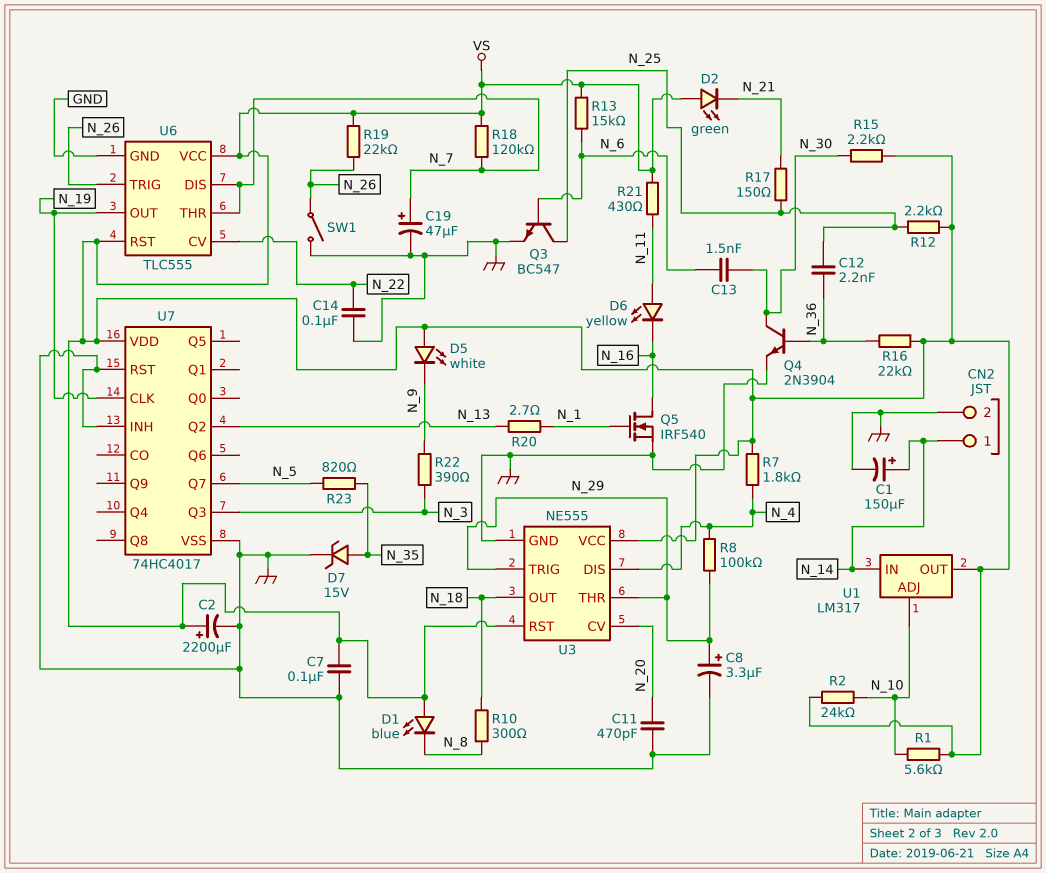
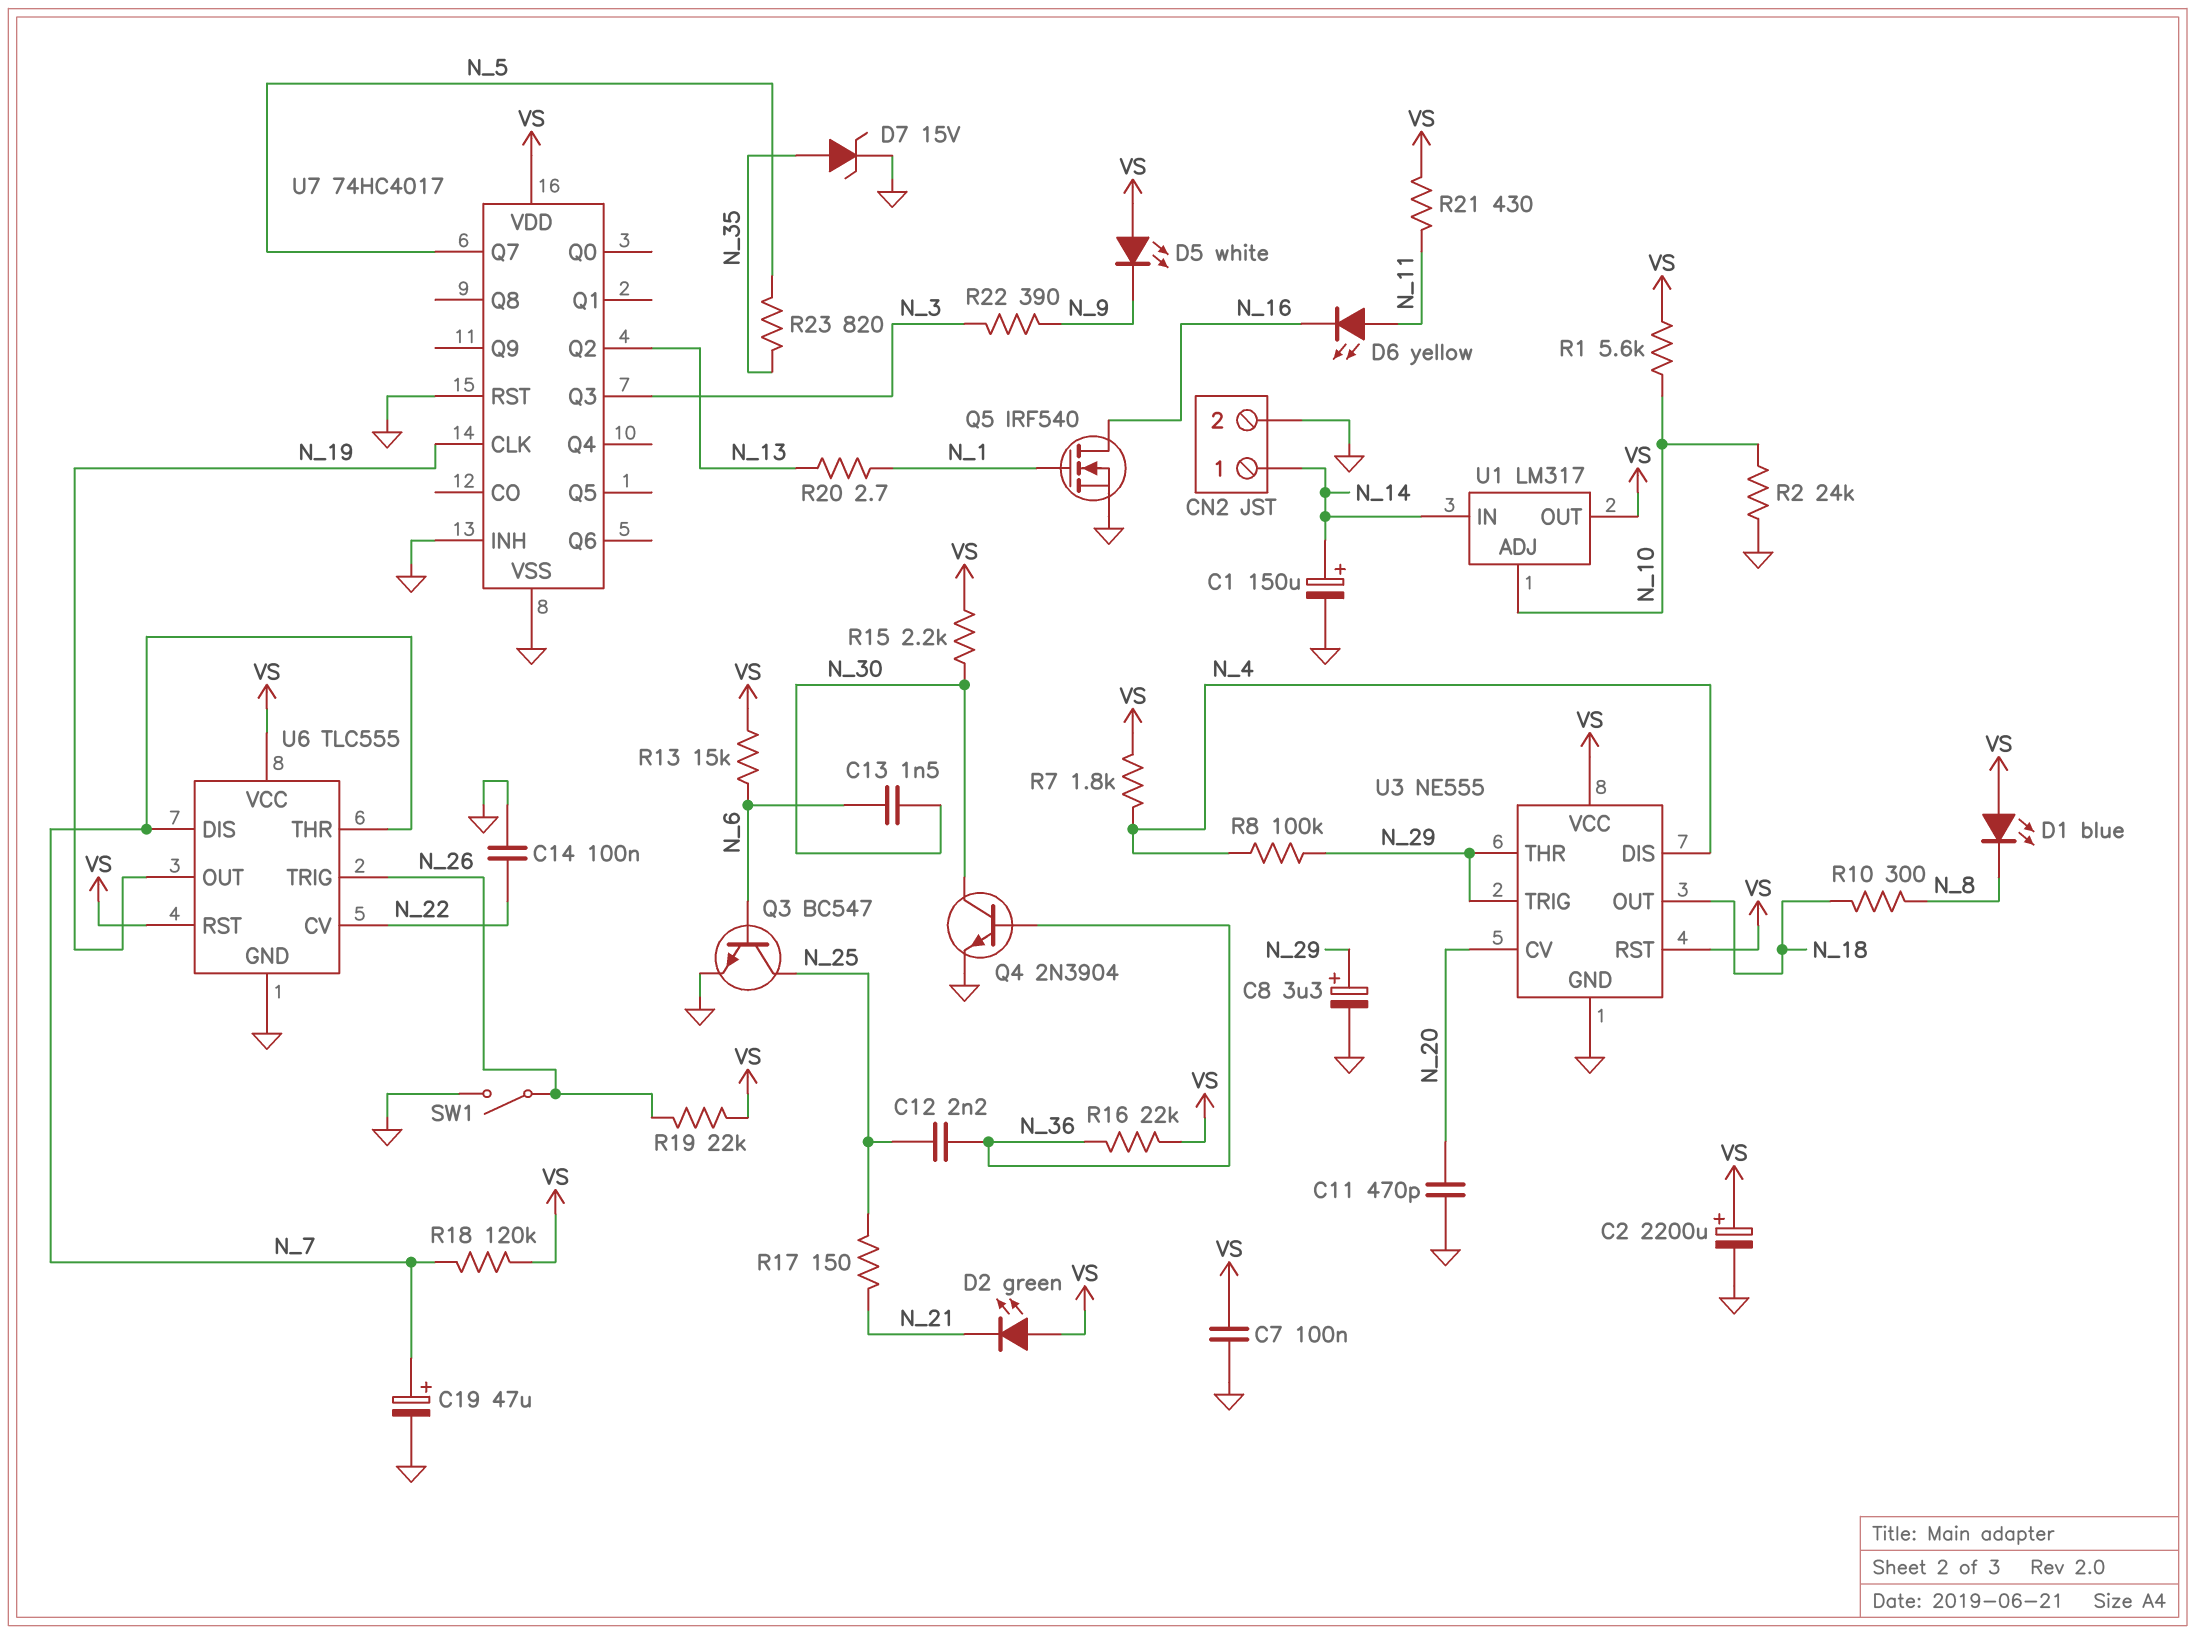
R2: 24k (N_10, VS) -> 24k (GND, N_10)
R12: 2.2k (N_25, VS) -> none

